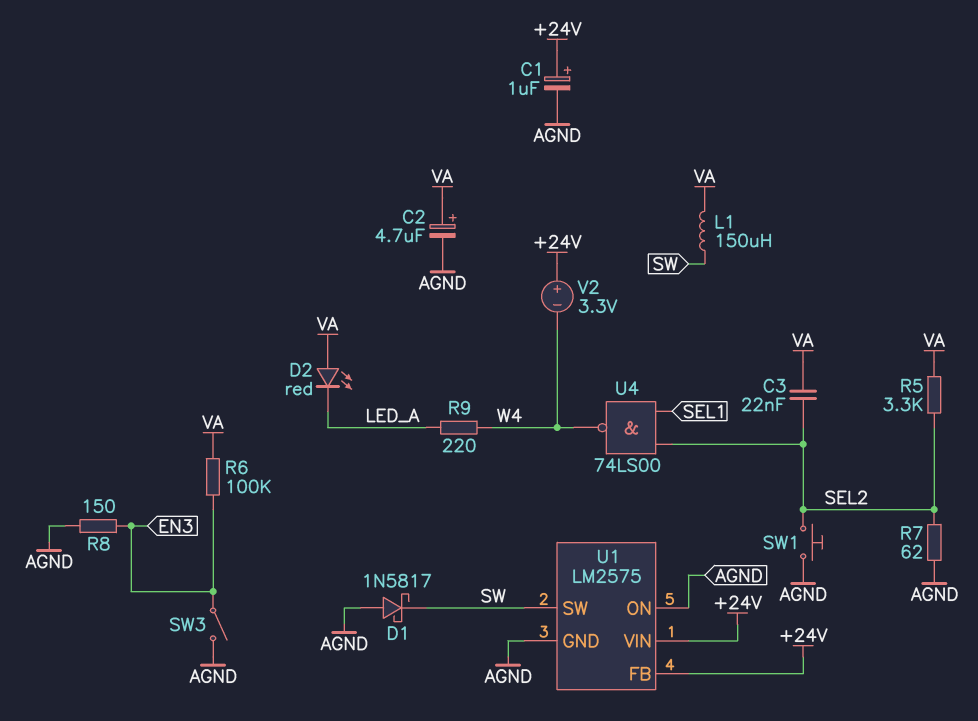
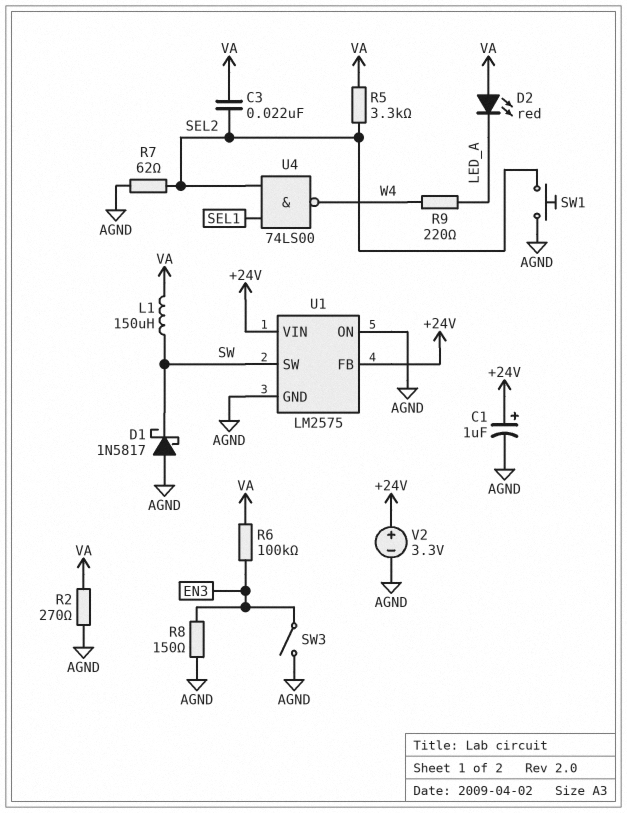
C2: 4.7uF (plus VA, minus AGND) -> none
R2: none -> 270 (AGND, VA)
V2: 3.3V (plus +24V, minus W4) -> 3.3V (plus +24V, minus AGND)

